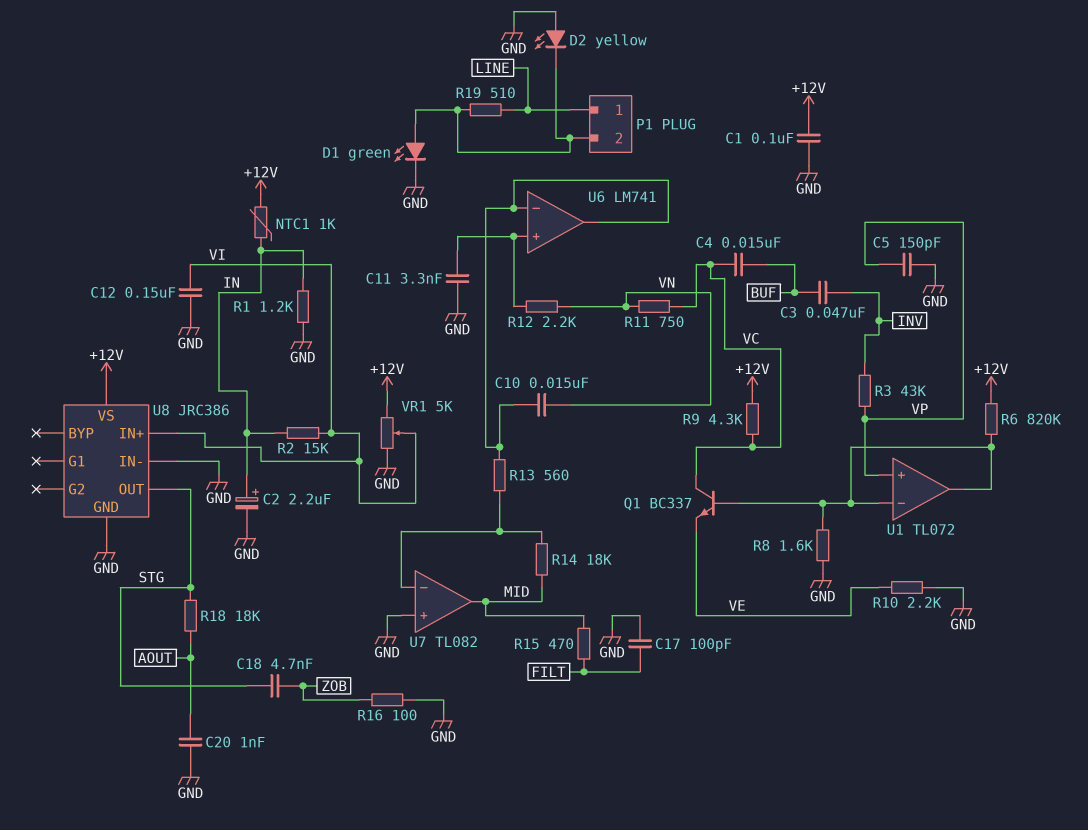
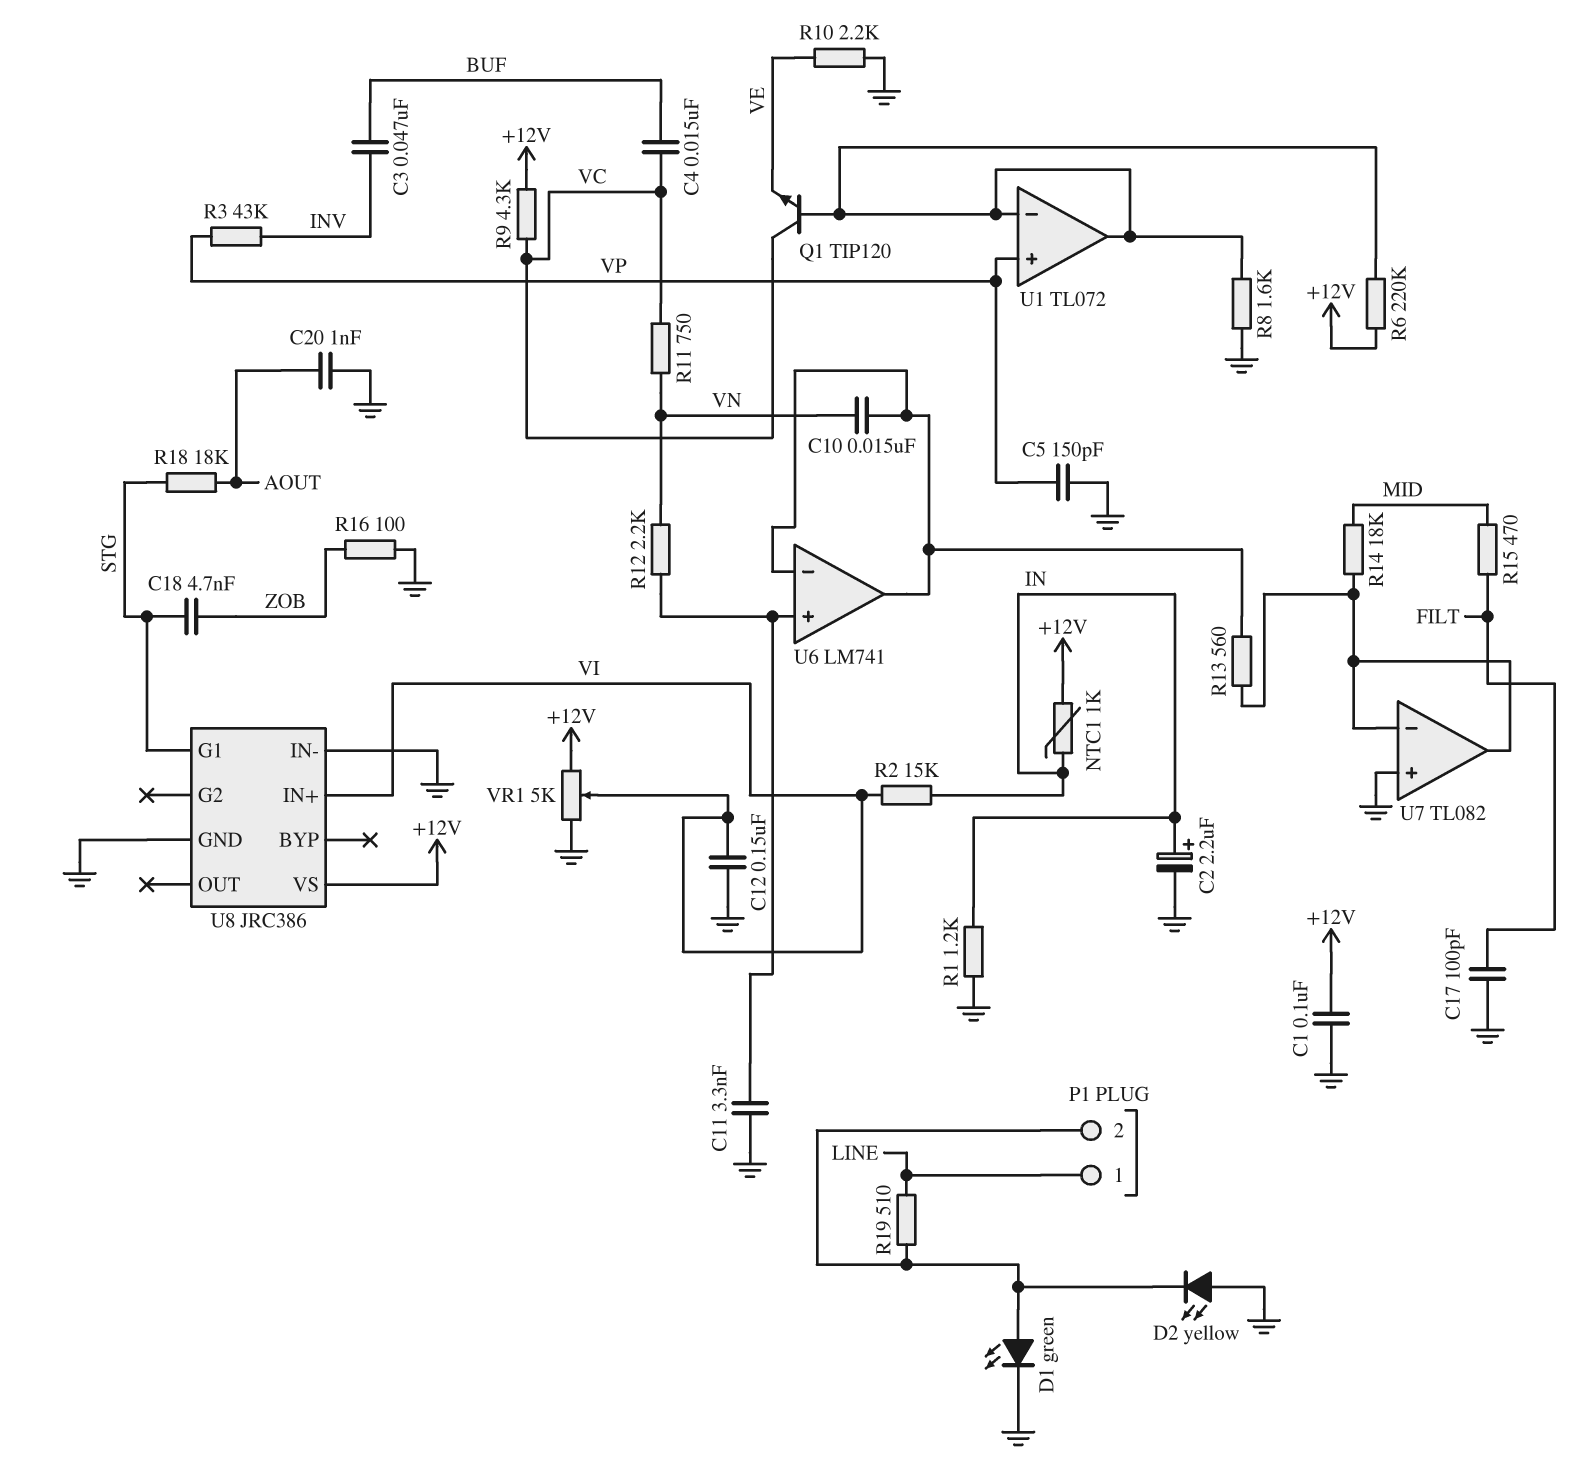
Q1: NPN BC337 (B U1/in-, C VC, E VE) -> NPN TIP120 (B U1/in-, C VC, E VE)
R6: 820k (+12V, U1/in-) -> 220k (+12V, U1/in-)
U7 pin out: MID -> U7/in-
U8 pin G1: none -> STG
U8 pin OUT: STG -> none

